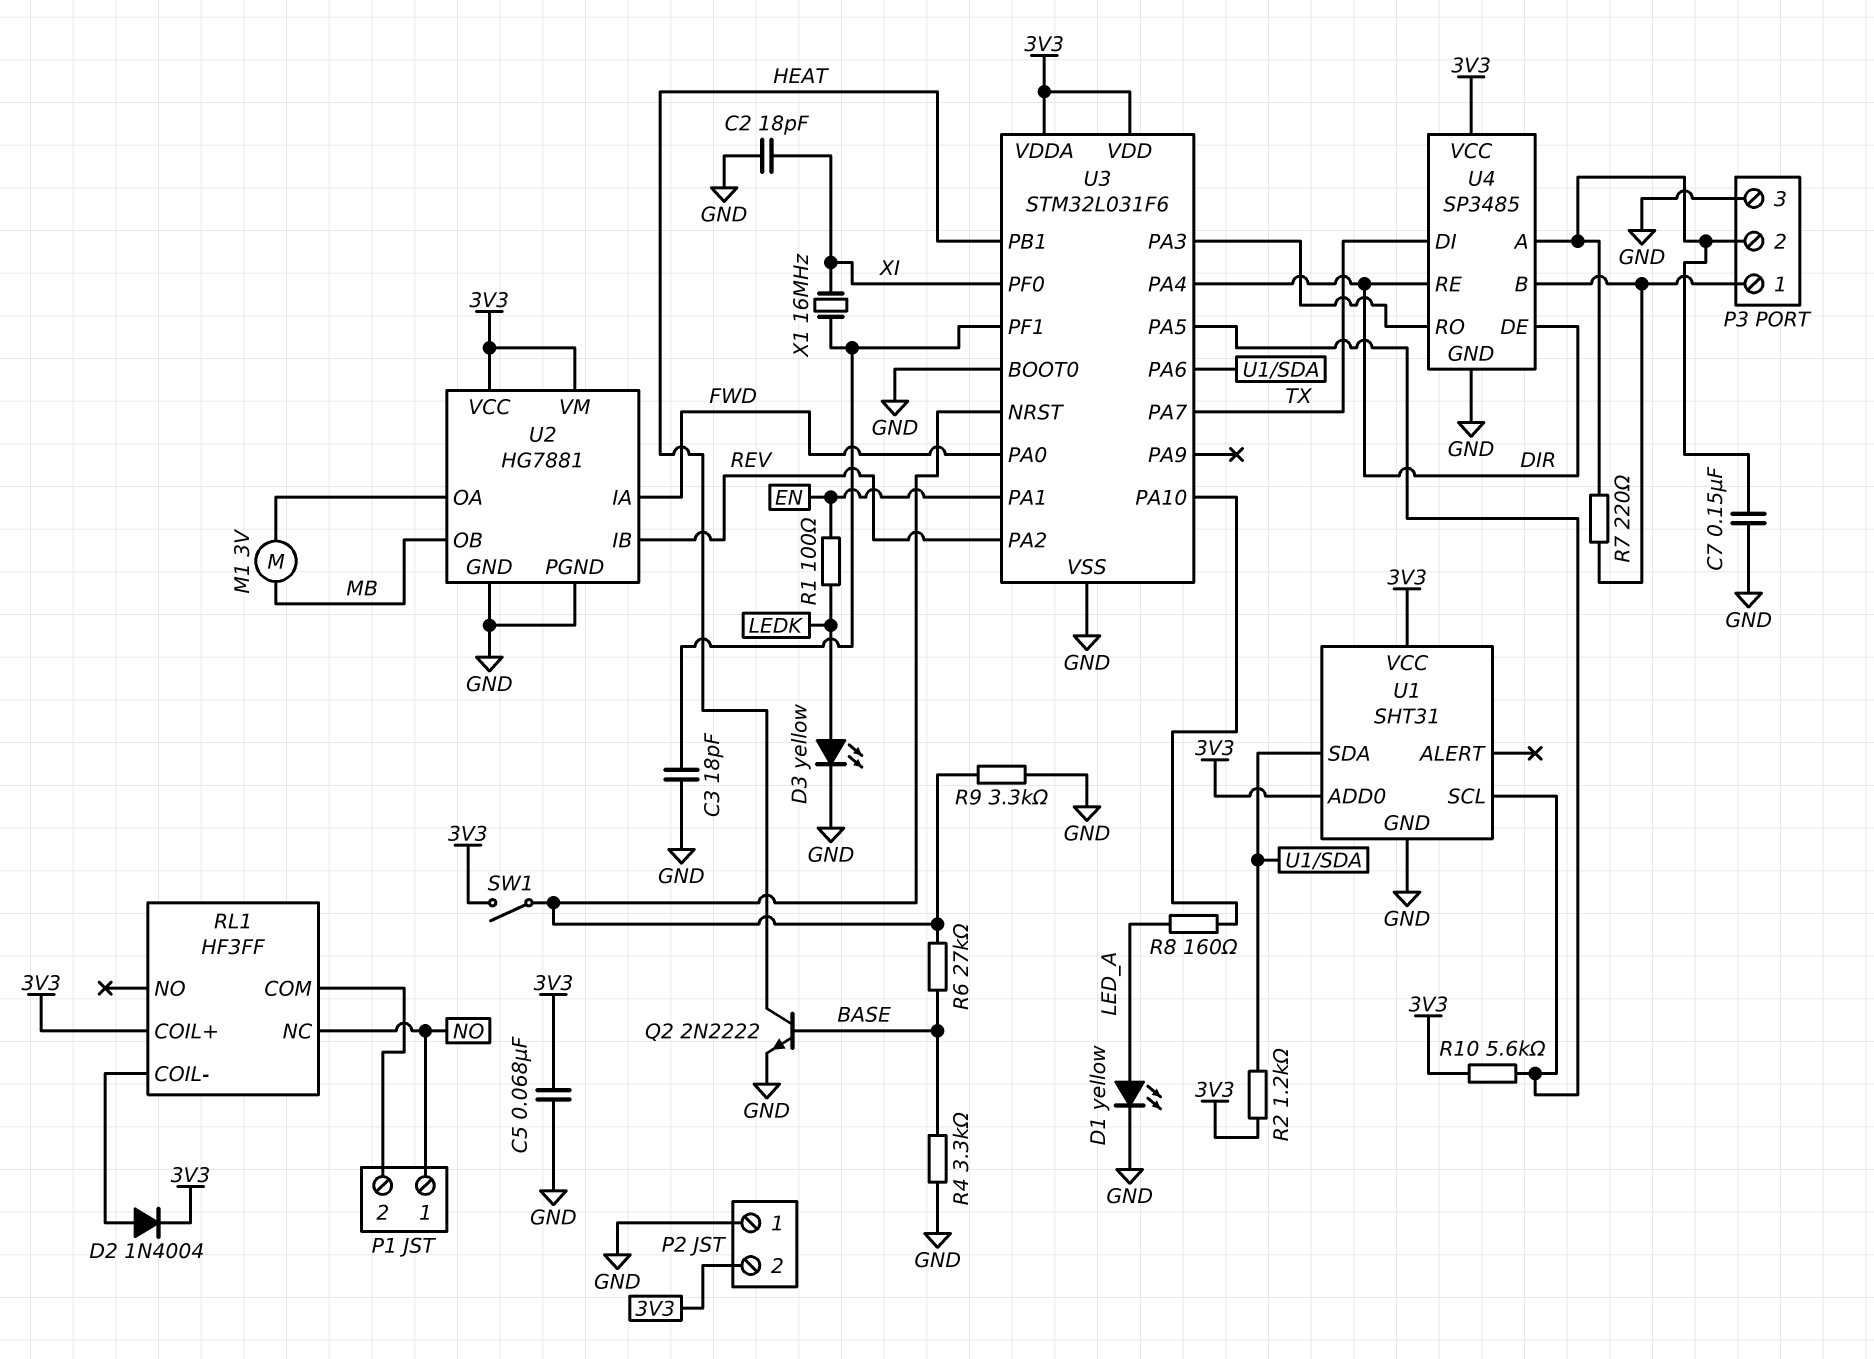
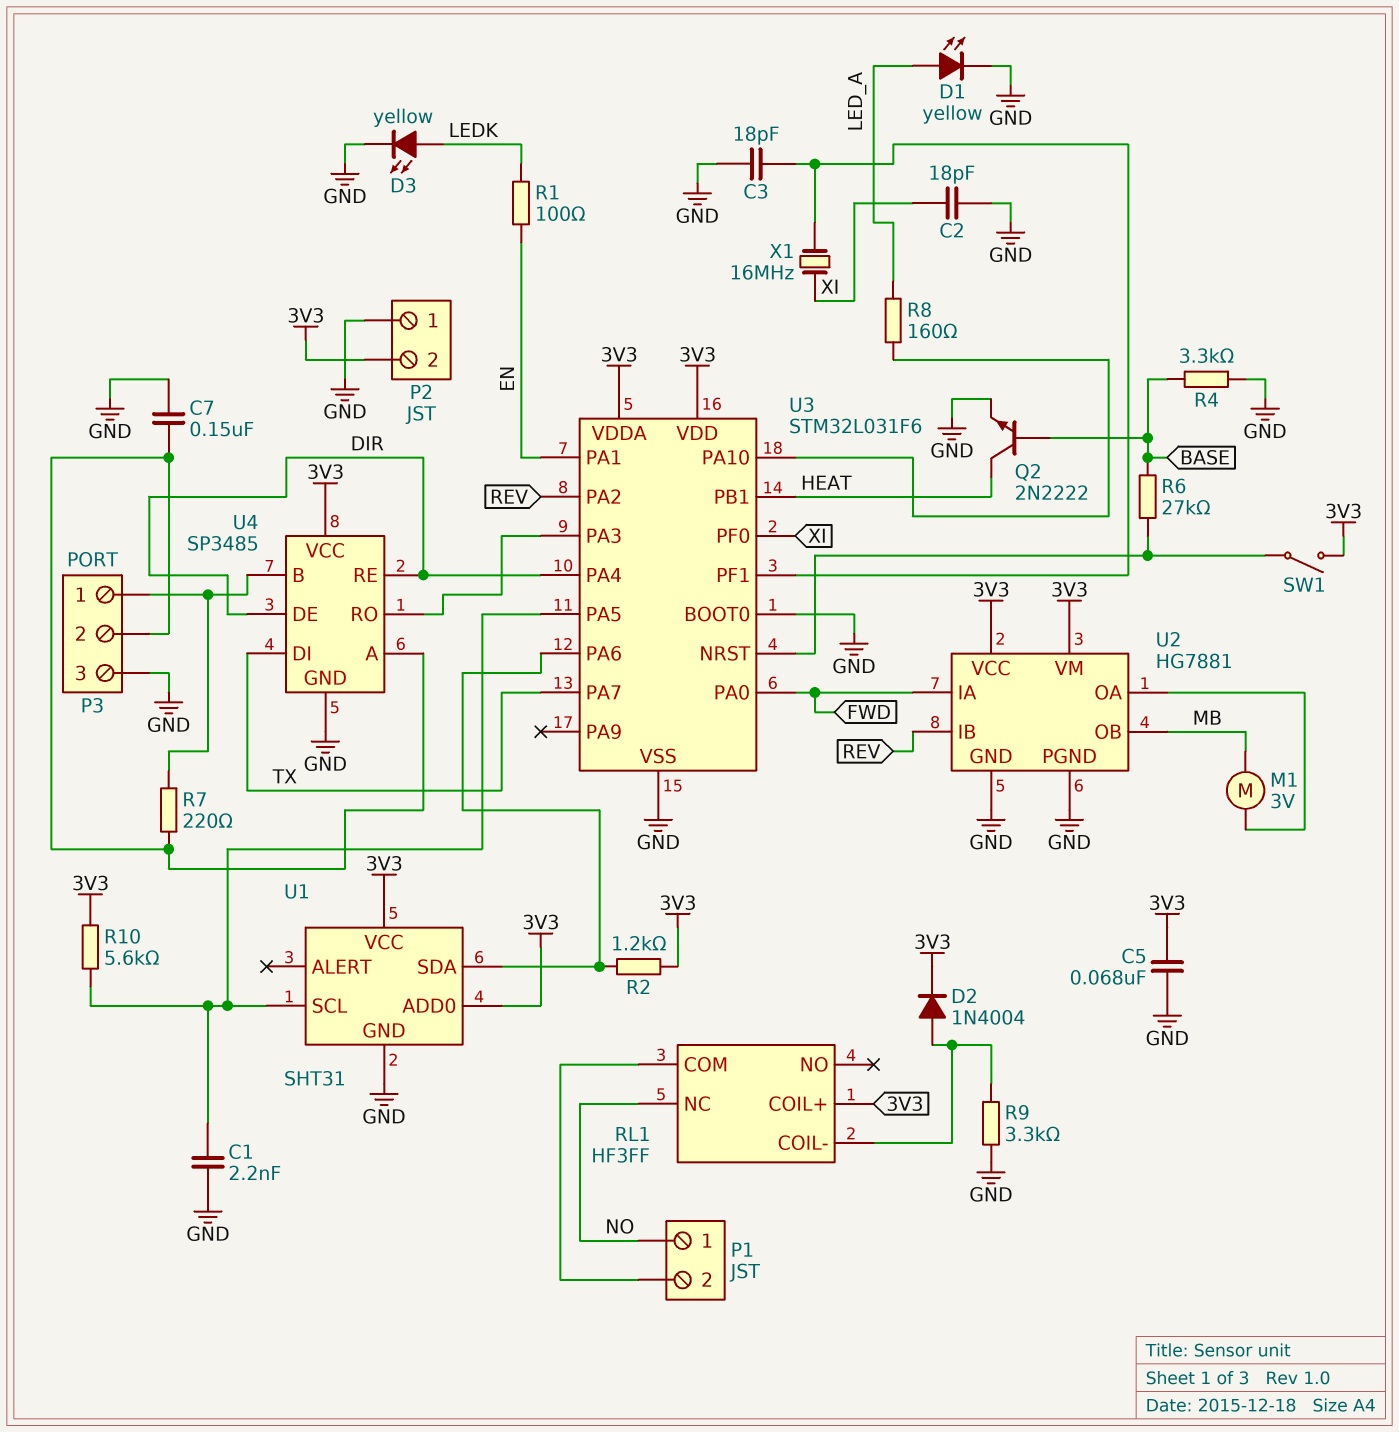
C1: none -> 2.2nF (GND, U1/SCL)
R9: 3.3k (GND, U3/NRST) -> 3.3k (GND, RL1/COIL-)

